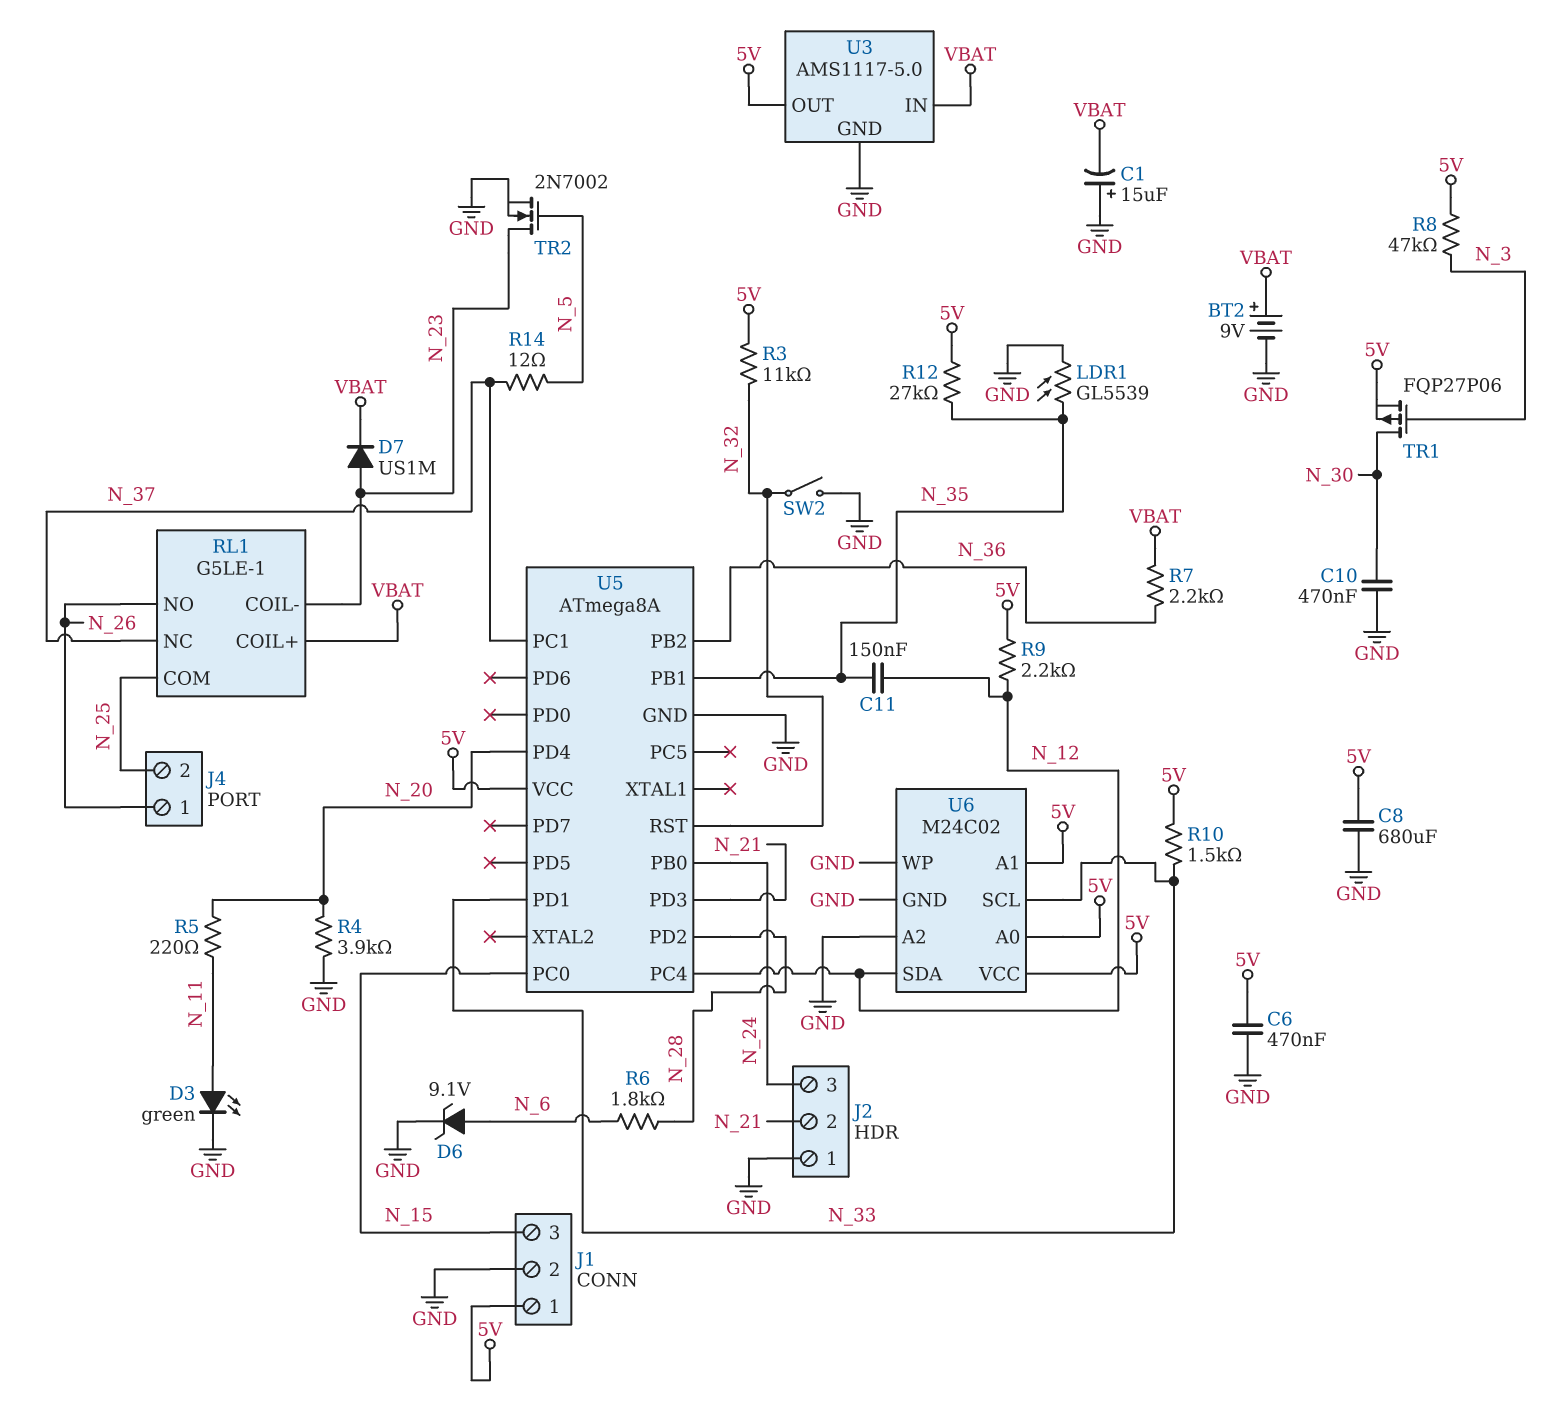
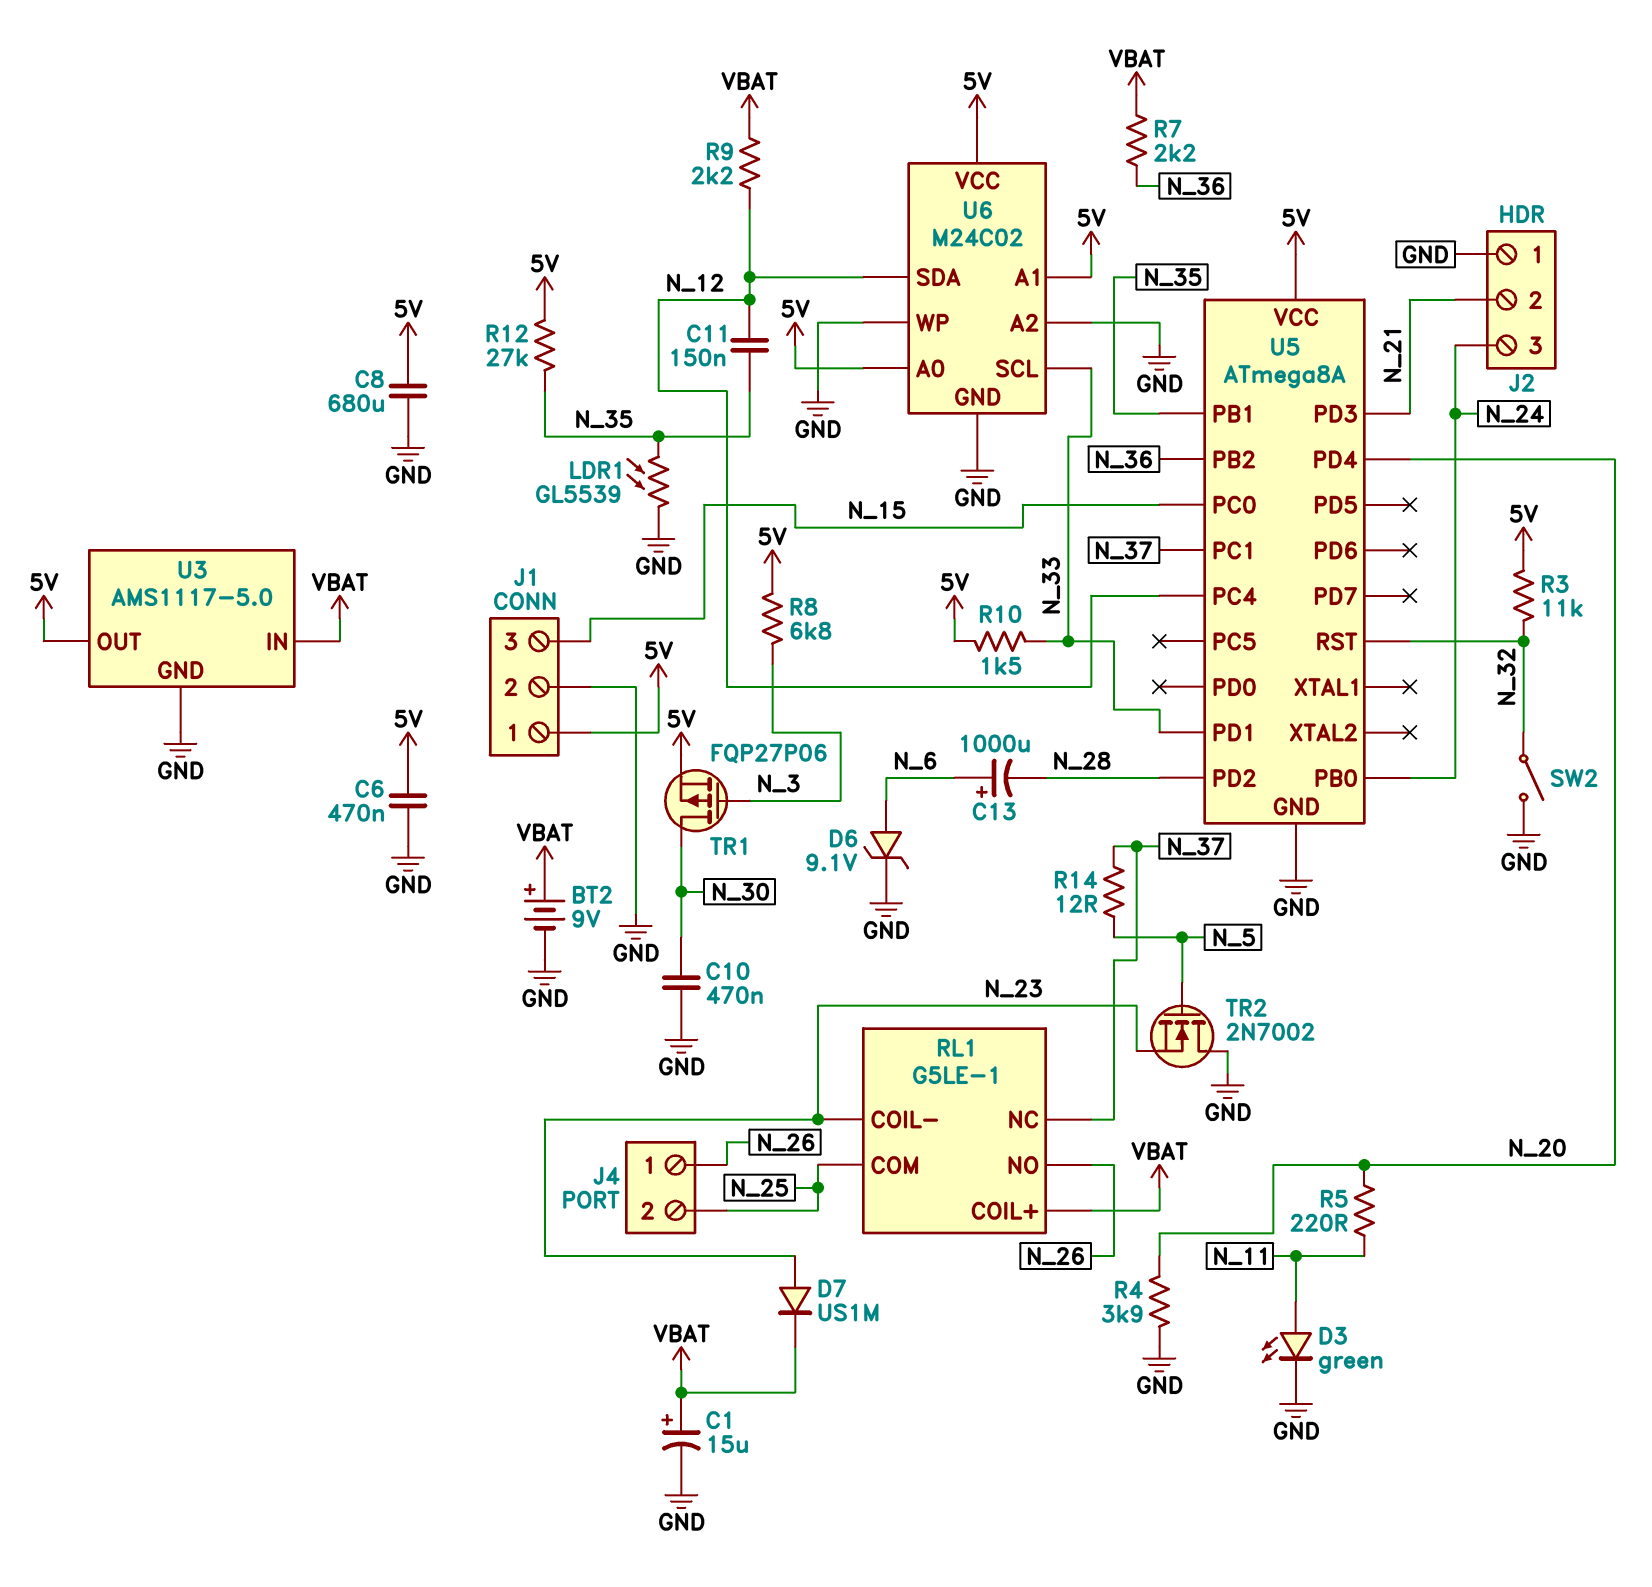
C1: 15uF (plus GND, minus VBAT) -> 15uF (plus VBAT, minus GND)
C13: none -> 1000uF (plus N_6, minus N_28)
R6: 1.8k (N_6, N_28) -> none
R8: 47k (5V, N_3) -> 6.8k (5V, N_3)
R9: 2.2k (5V, N_12) -> 2.2k (N_12, VBAT)
TR2: NMOS 2N7002 (G N_5, D N_23, S GND) -> NMOS 2N7002 (G N_5, D GND, S N_23)

